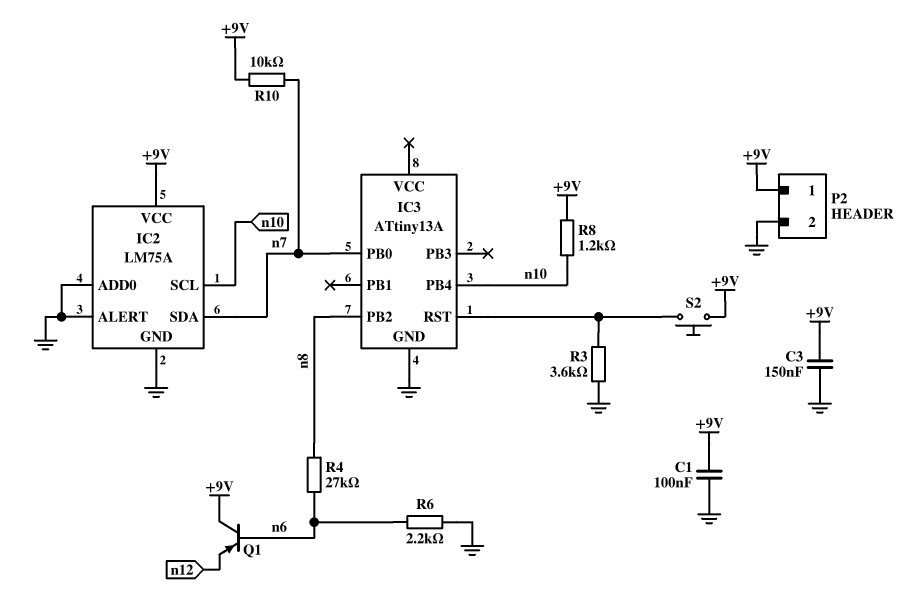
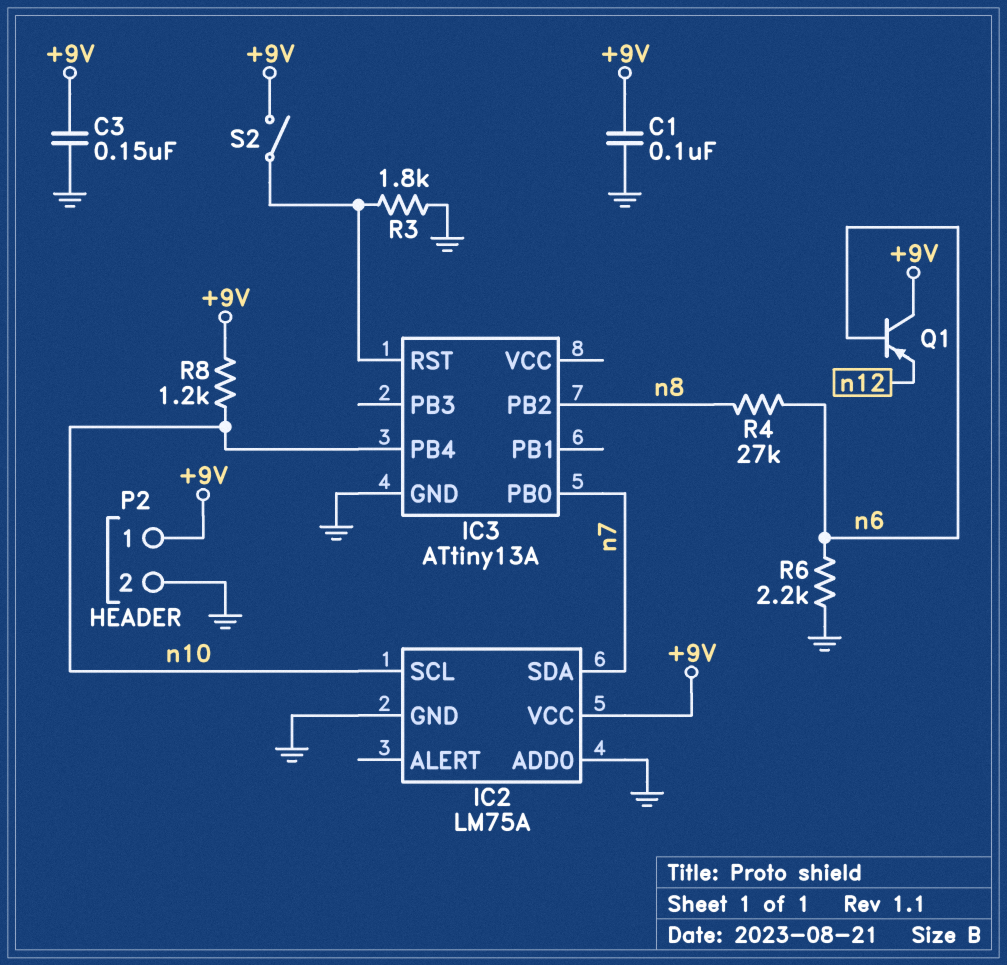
IC2 pin ALERT: GND -> none
R3: 3.6k (GND, IC3/RST) -> 1.8k (GND, IC3/RST)
R10: 10k (+9V, n7) -> none
S2: button (+9V, IC3/RST) -> switch (+9V, IC3/RST)

